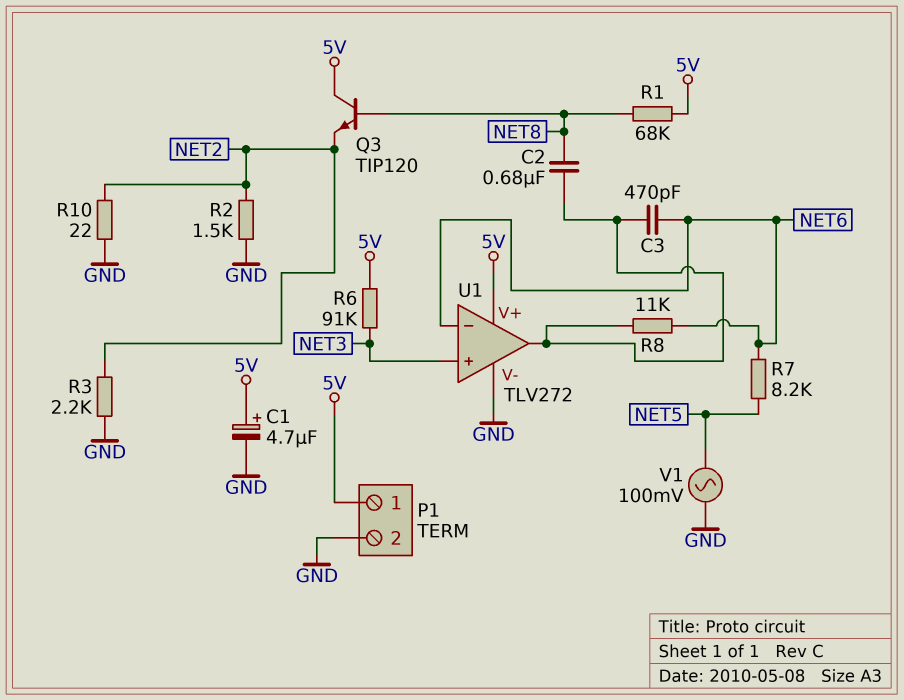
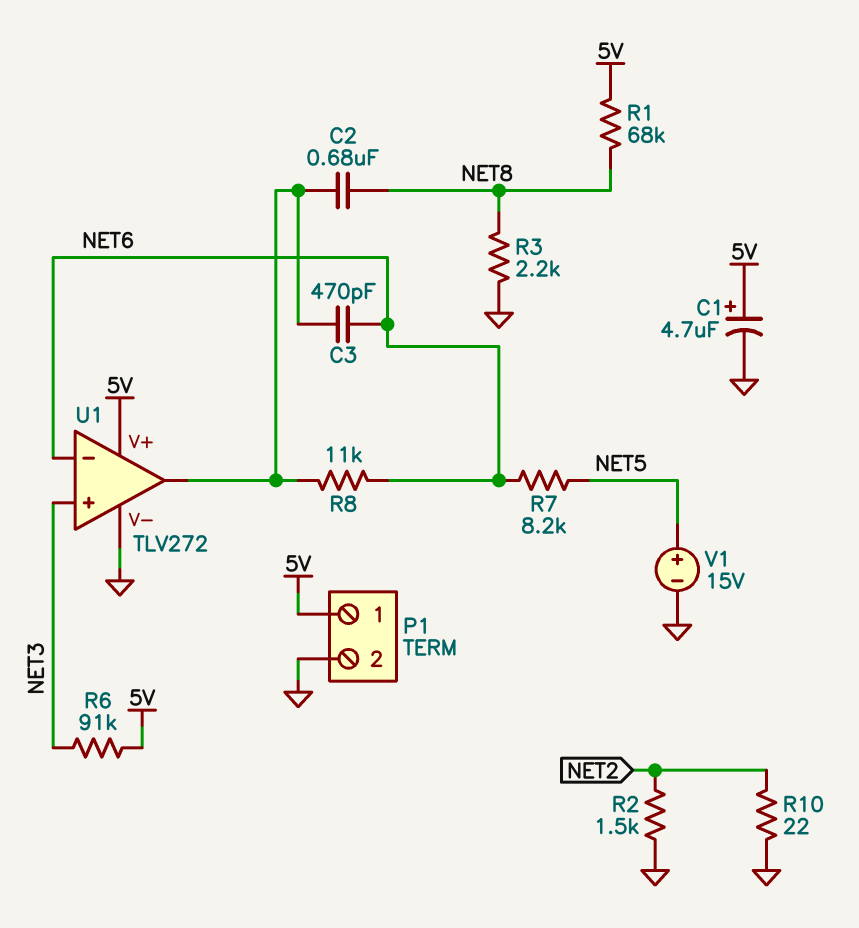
Q3: NPN TIP120 (B NET8, C 5V, E NET2) -> none
R3: 2.2k (GND, NET2) -> 2.2k (GND, NET8)
V1: AC 100mV (GND, NET5) -> 15V (plus NET5, minus GND)

